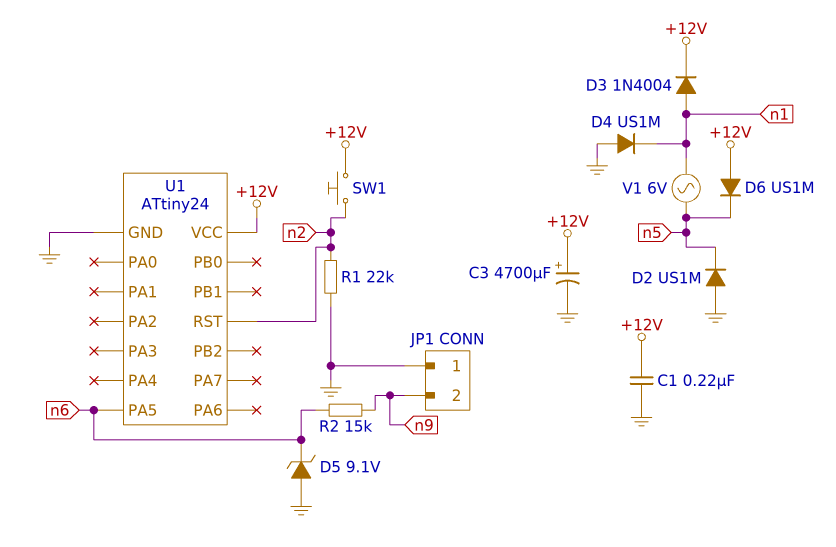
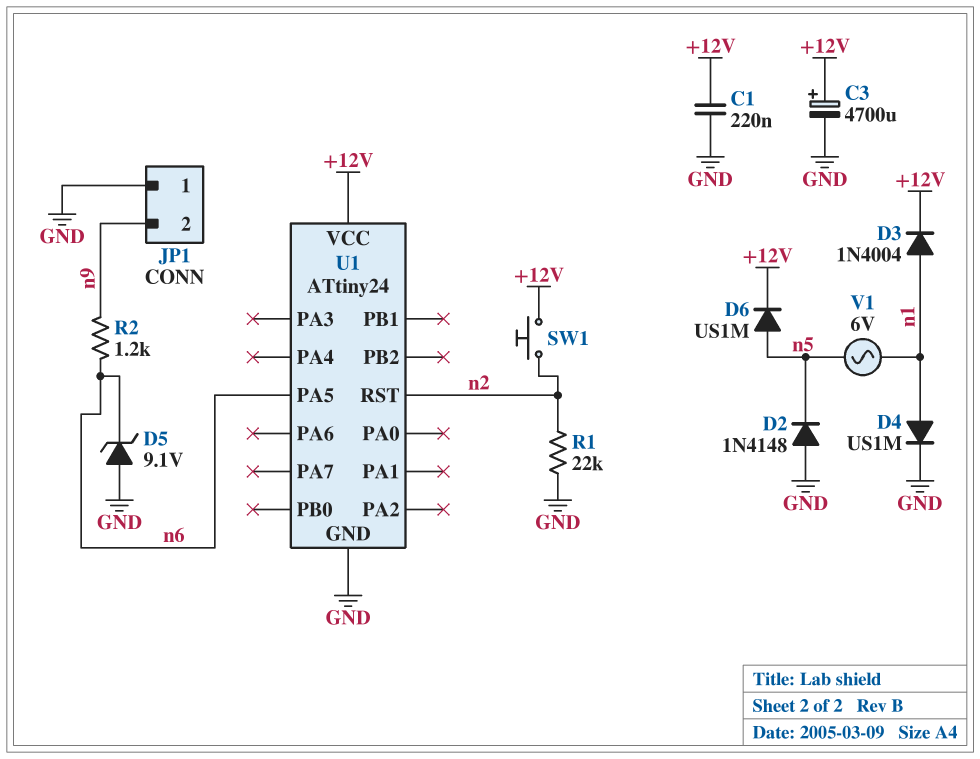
D2: diode US1M (A GND, K n5) -> diode 1N4148 (A GND, K n5)
D4: diode US1M (A GND, K n1) -> diode US1M (A n1, K GND)
D6: diode US1M (A +12V, K n5) -> diode US1M (A n5, K +12V)
R2: 15k (n6, n9) -> 1.2k (n6, n9)

